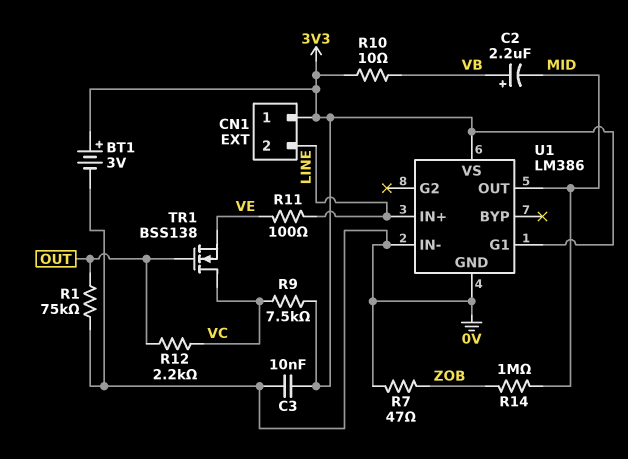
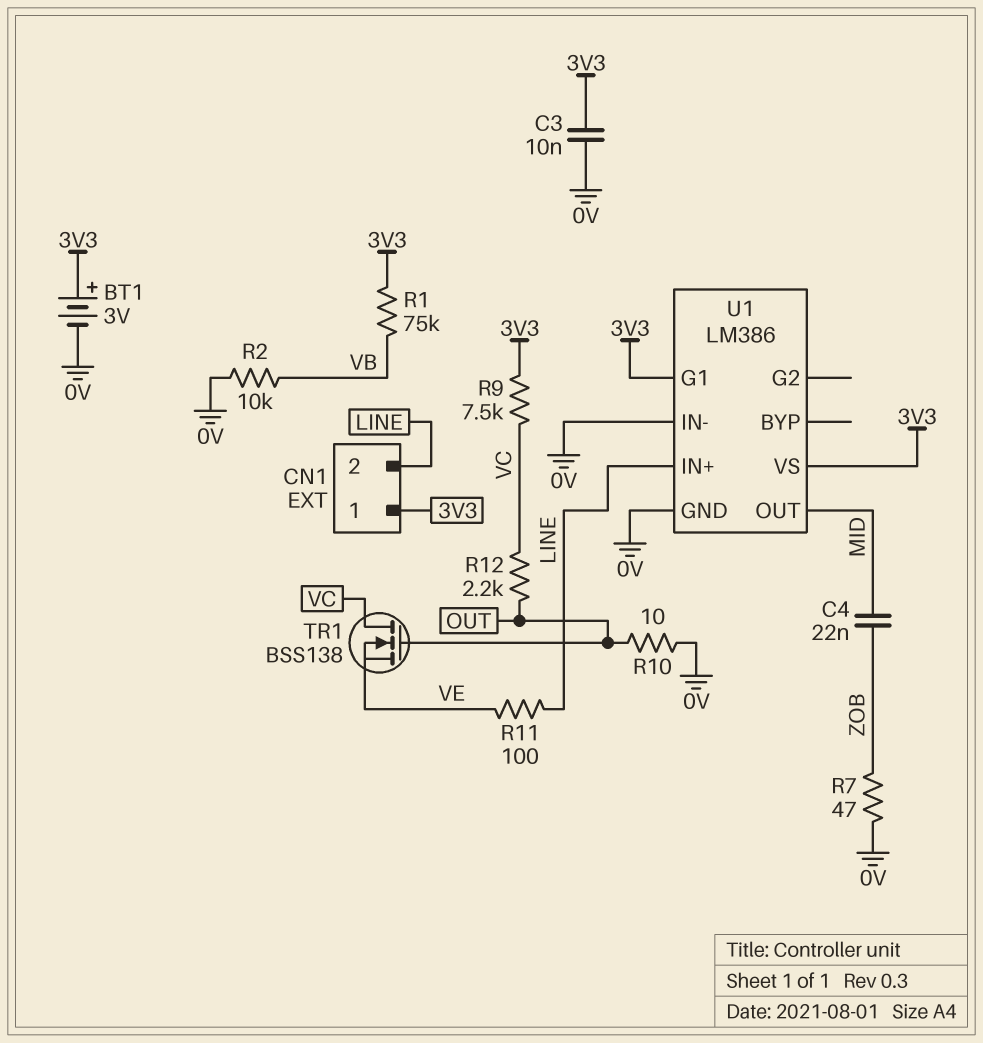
C2: 2.2uF (plus VB, minus MID) -> none
C4: none -> 22nF (MID, ZOB)
R1: 75k (0V, OUT) -> 75k (3V3, VB)
R2: none -> 10k (0V, VB)
R10: 10 (3V3, VB) -> 10 (0V, OUT)
R14: 1M (MID, ZOB) -> none

